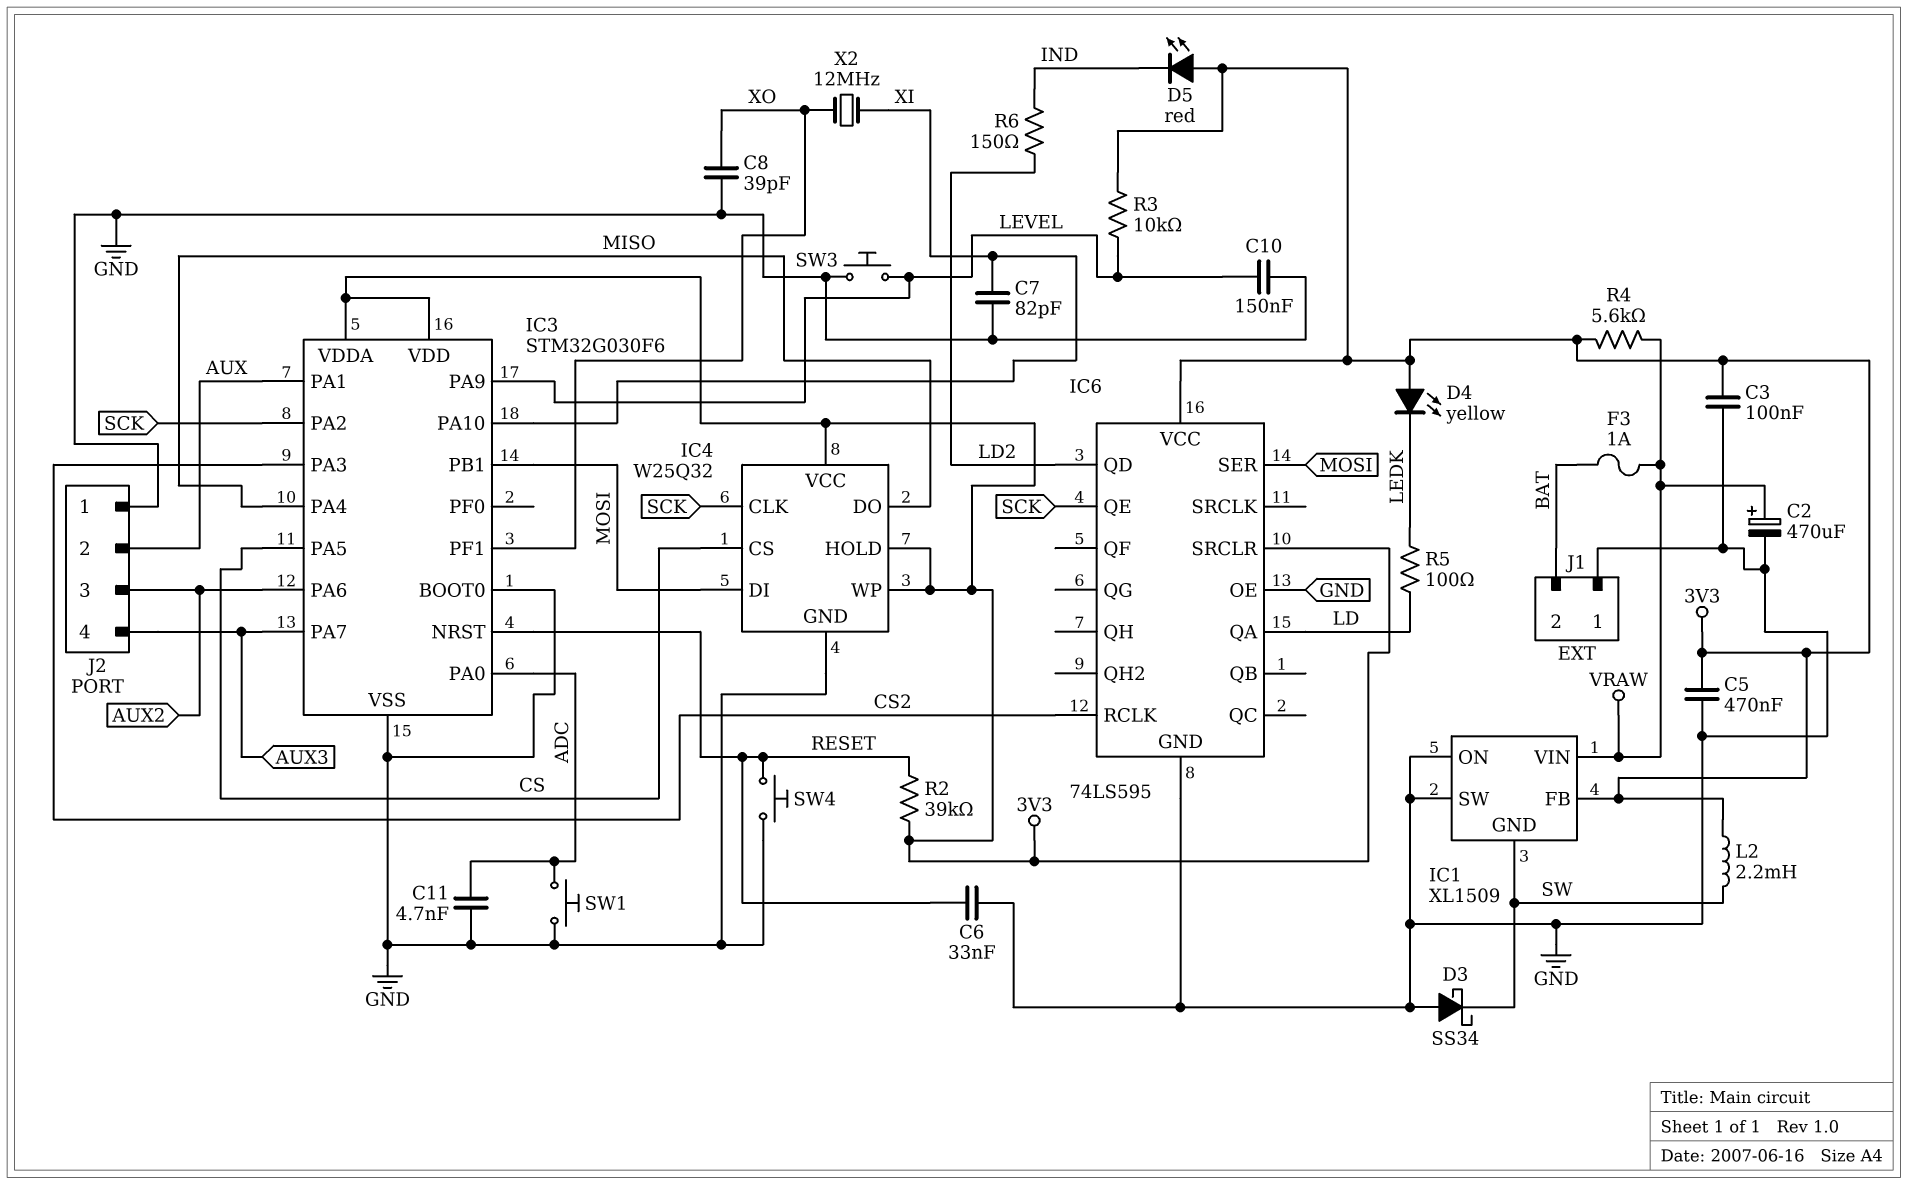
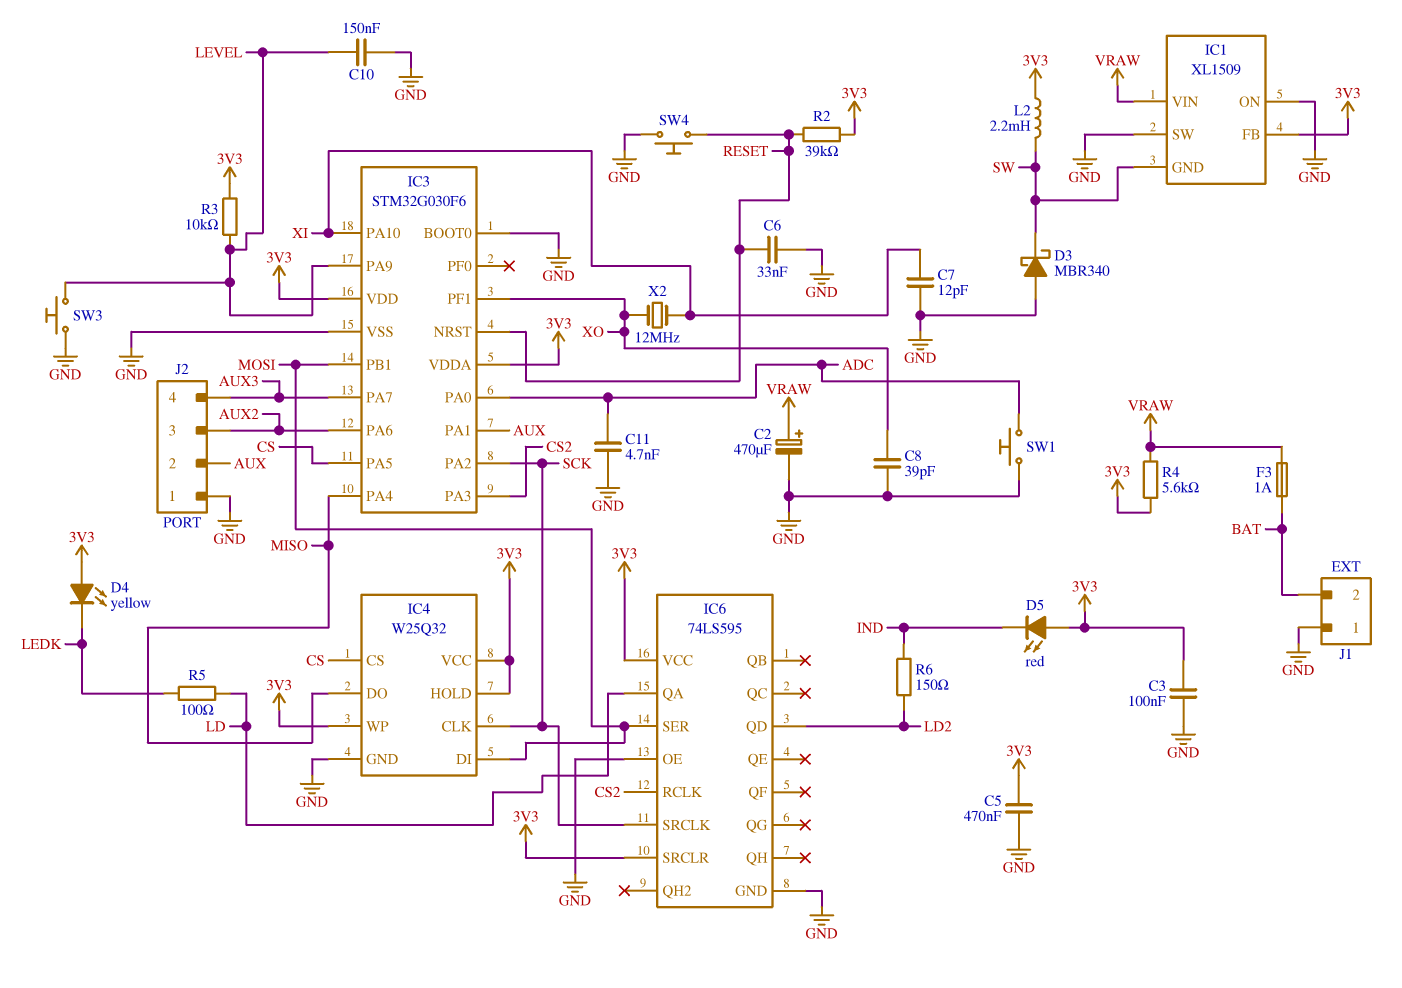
C7: 82pF (GND, XI) -> 12pF (GND, XI)
D3: schottky SS34 (A GND, K SW) -> schottky MBR340 (A GND, K SW)
IC6 pin QE: SCK -> none
IC6 pin SRCLK: none -> SCK

